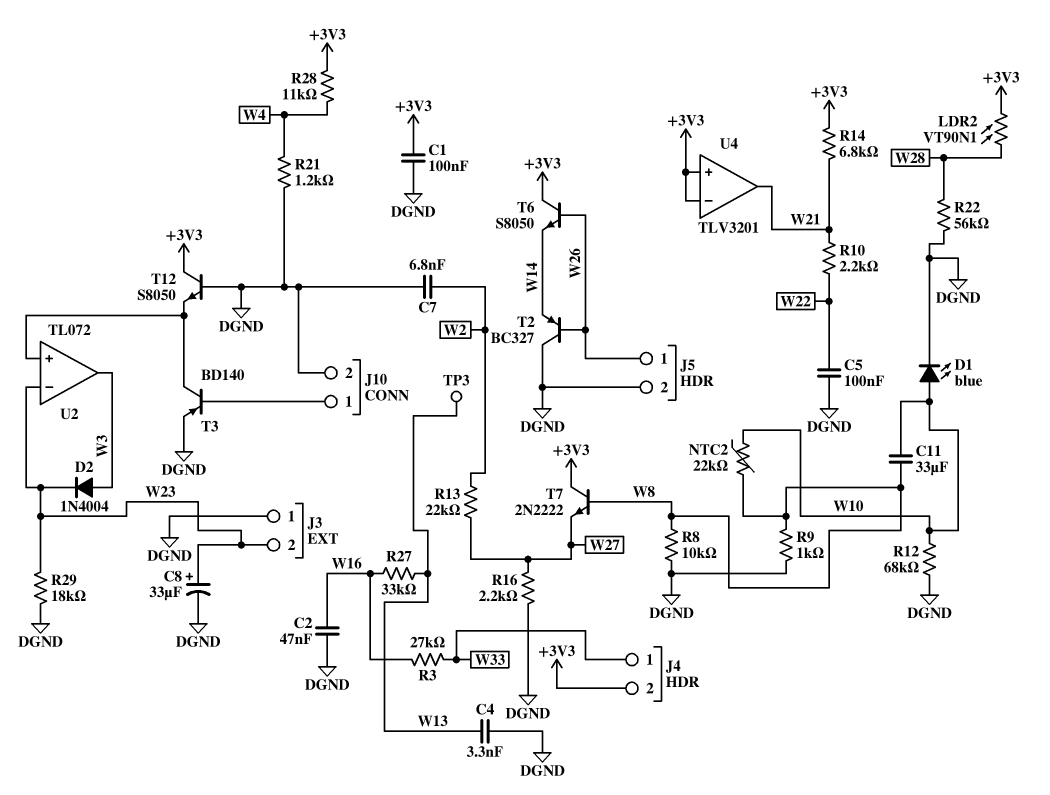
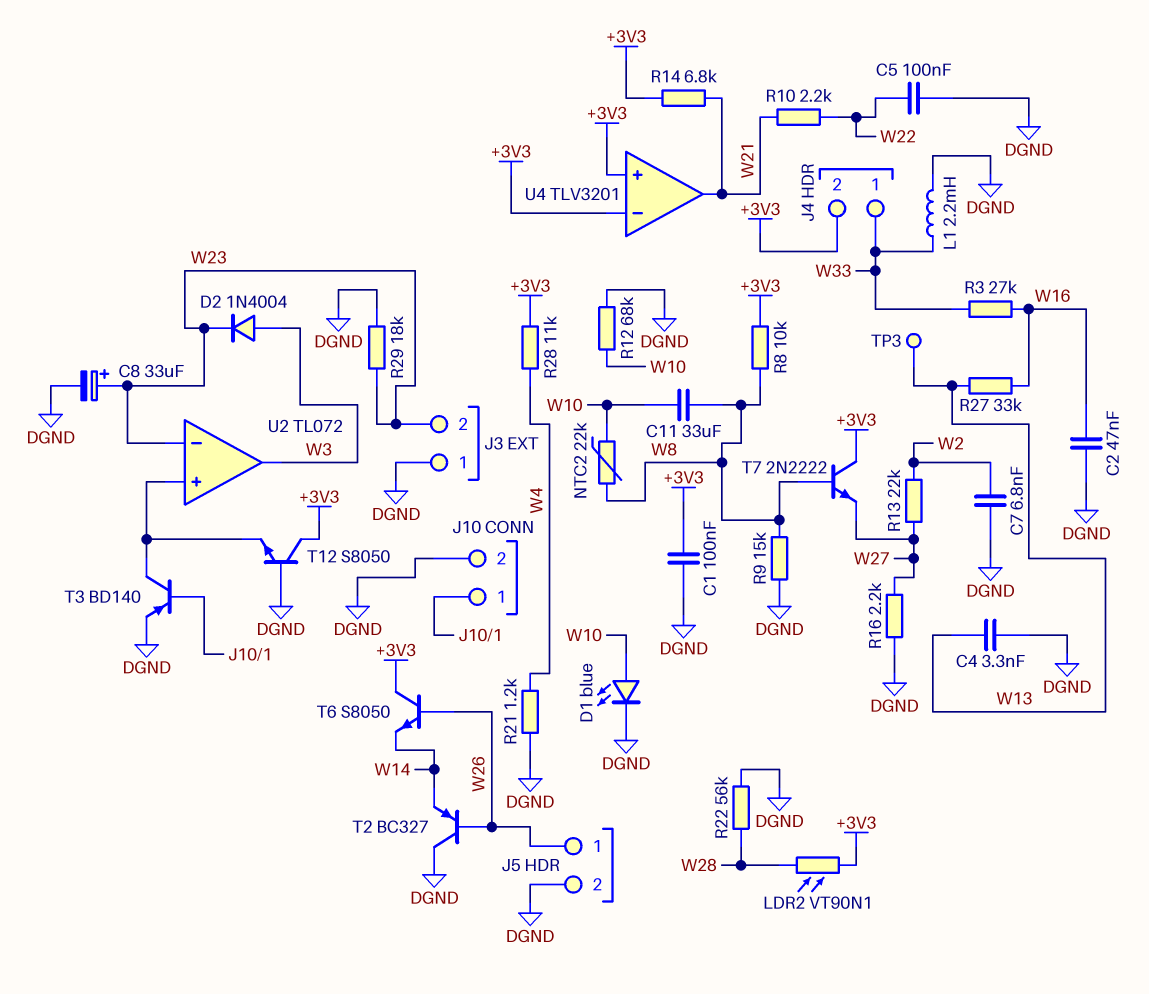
L1: none -> 2.2mH (DGND, W33)
R8: 10k (DGND, W8) -> 10k (+3V3, W8)
R9: 1k (DGND, W8) -> 15k (DGND, W8)

